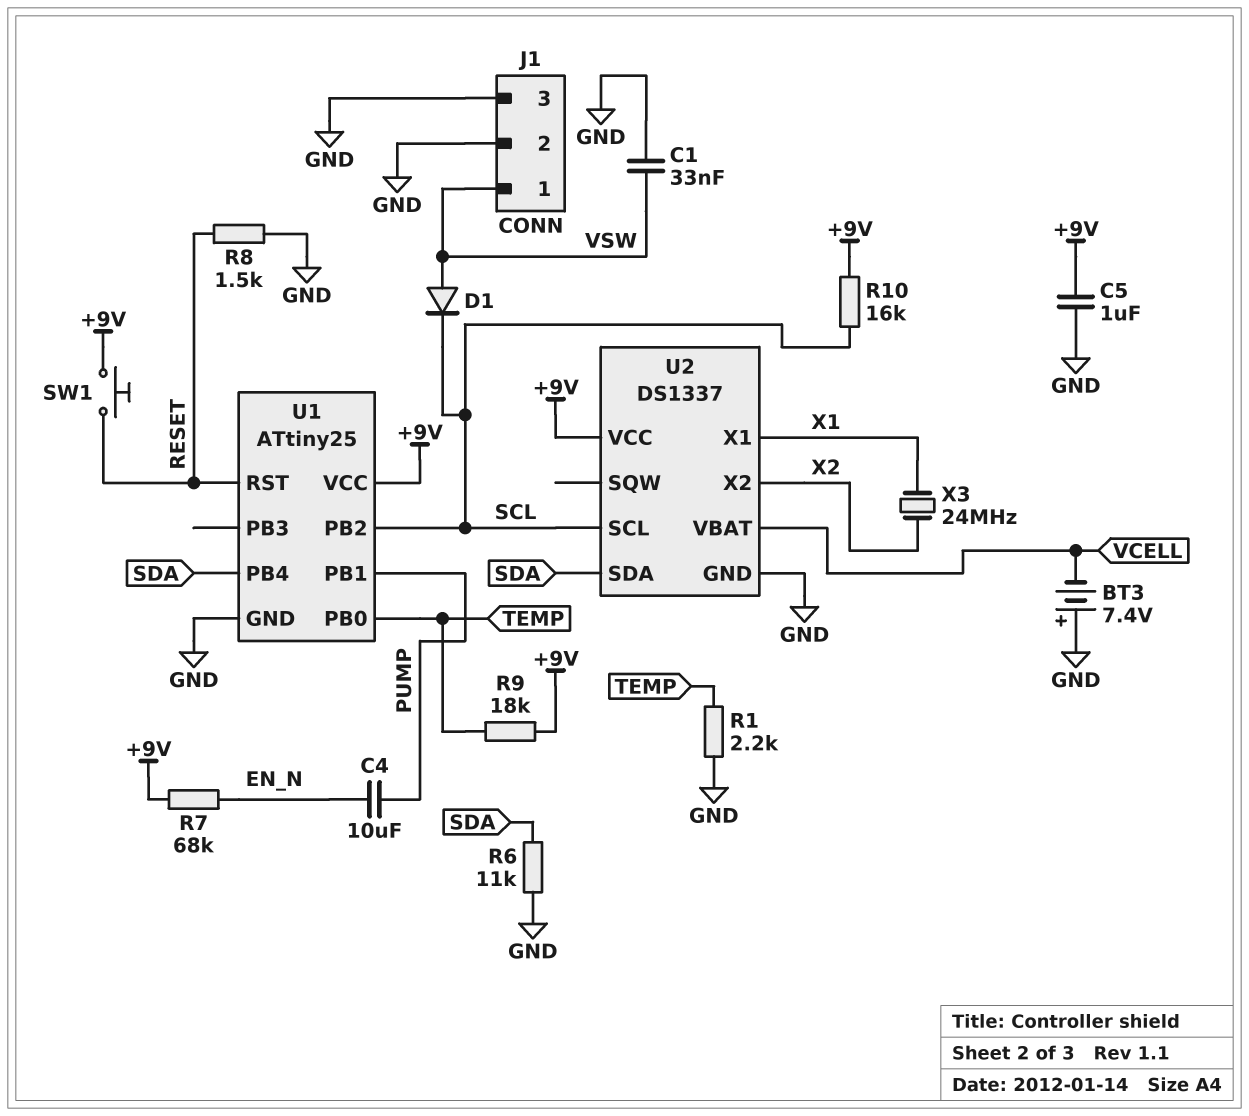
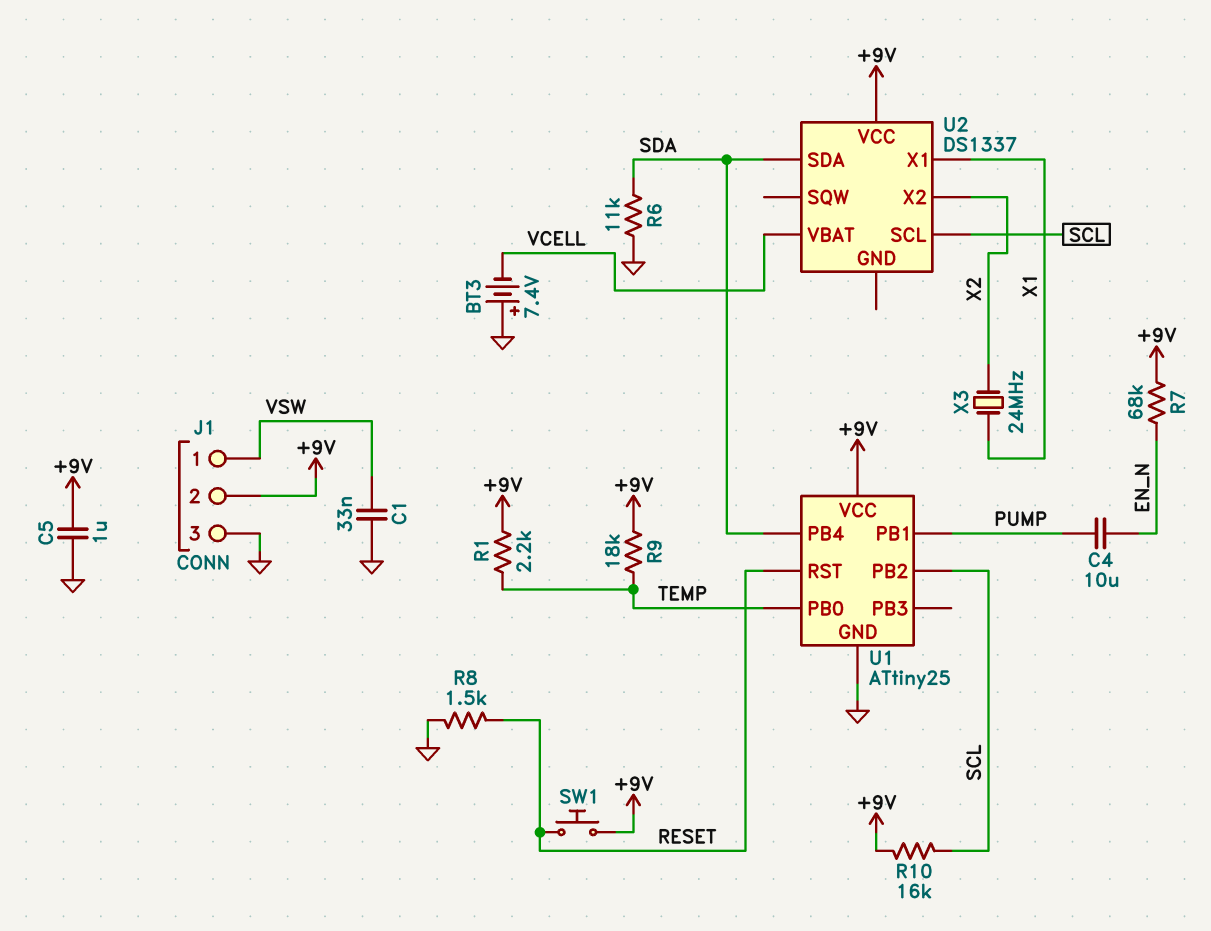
D1: diode (A VSW, K SCL) -> none
J1 pin 2: GND -> +9V
R1: 2.2k (GND, TEMP) -> 2.2k (+9V, TEMP)
U2 pin GND: GND -> none

